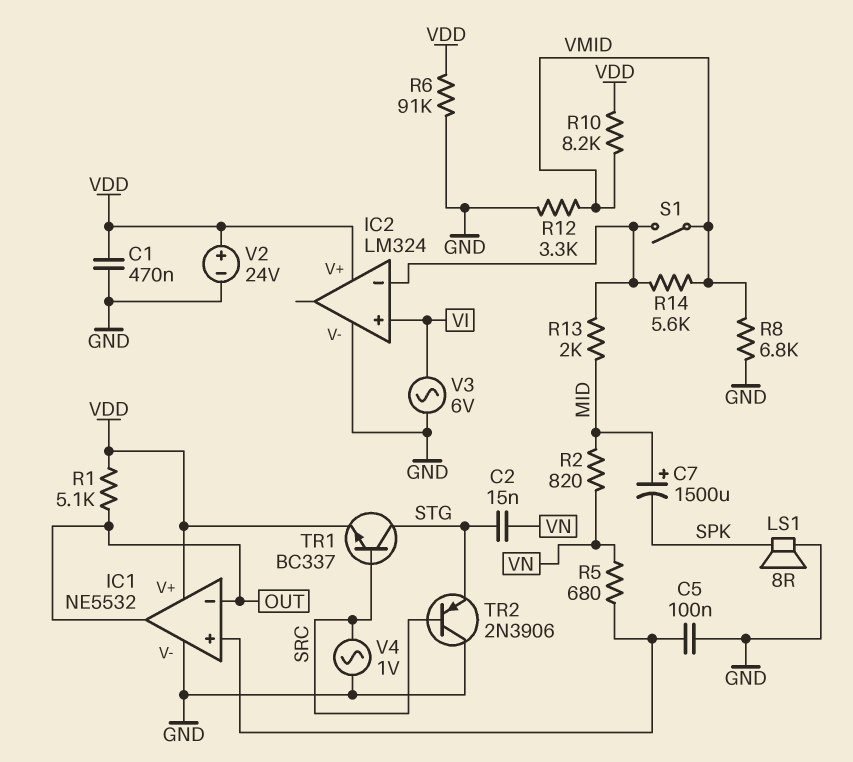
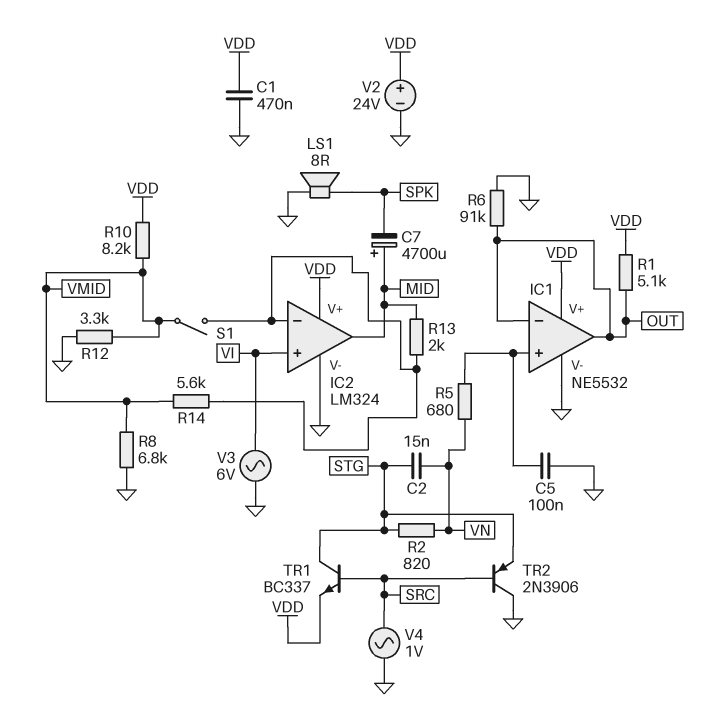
C7: 1500uF (plus MID, minus SPK) -> 4700uF (plus MID, minus SPK)
IC2 pin out: none -> MID
R2: 820 (MID, VN) -> 820 (STG, VN)
R6: 91k (GND, VDD) -> 91k (GND, OUT)

